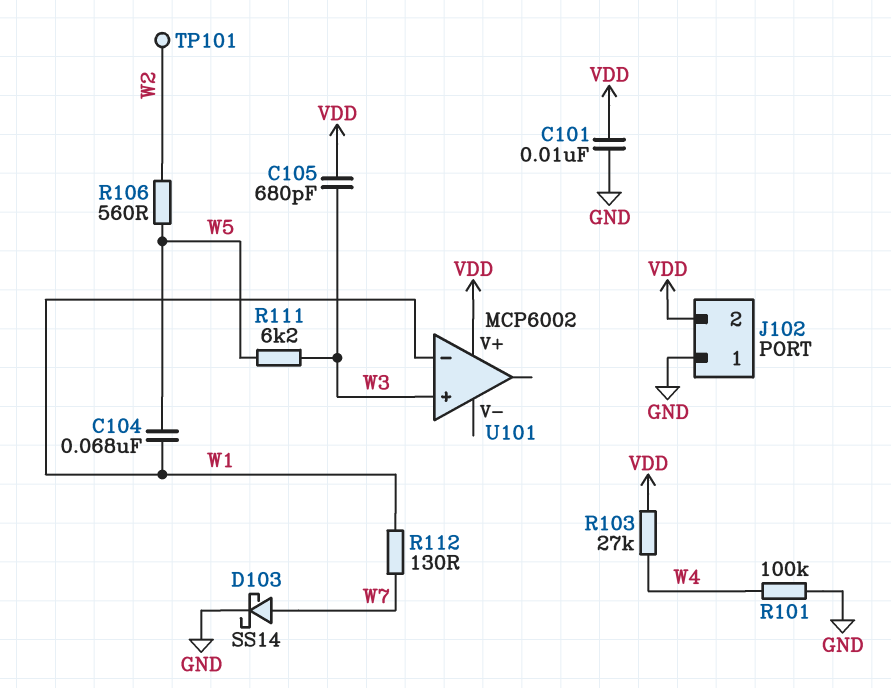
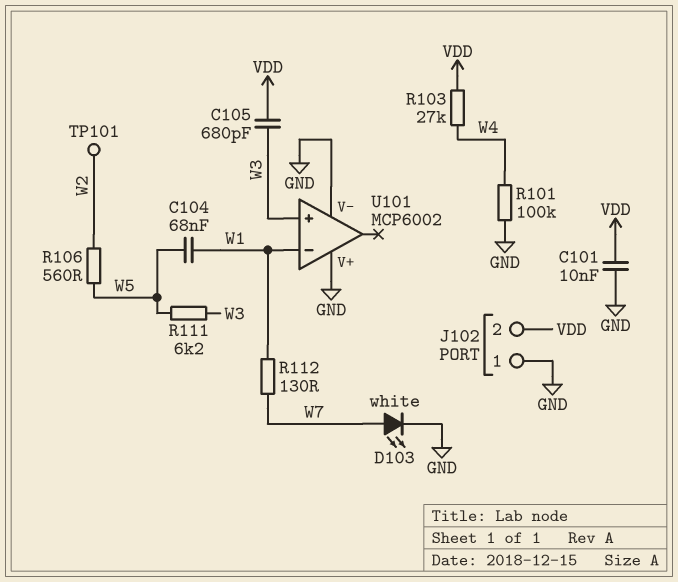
D103: schottky SS14 (A W7, K GND) -> LED white (A W7, K GND)
U101 pin V+: VDD -> GND
U101 pin V-: none -> GND

